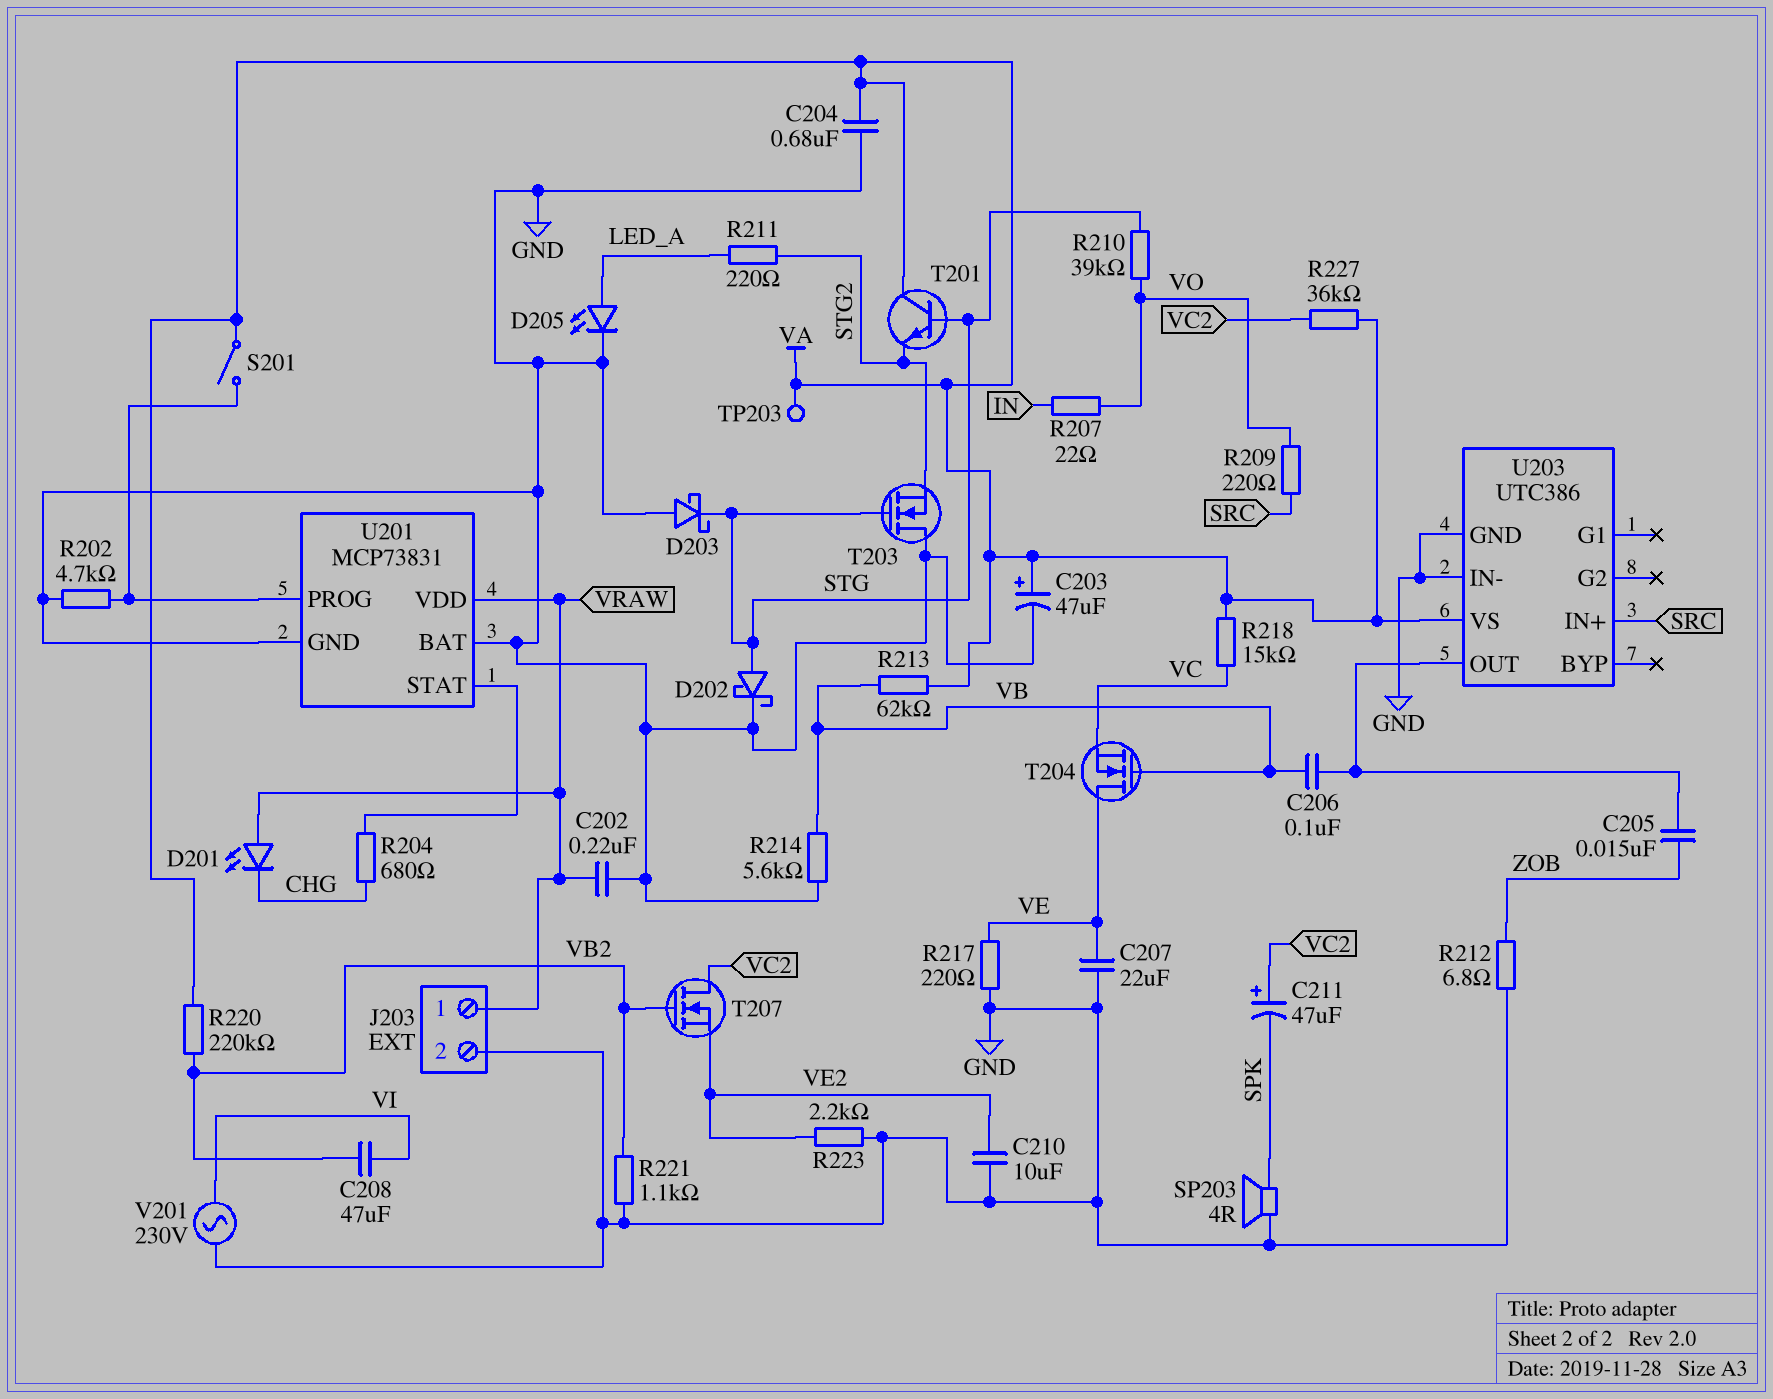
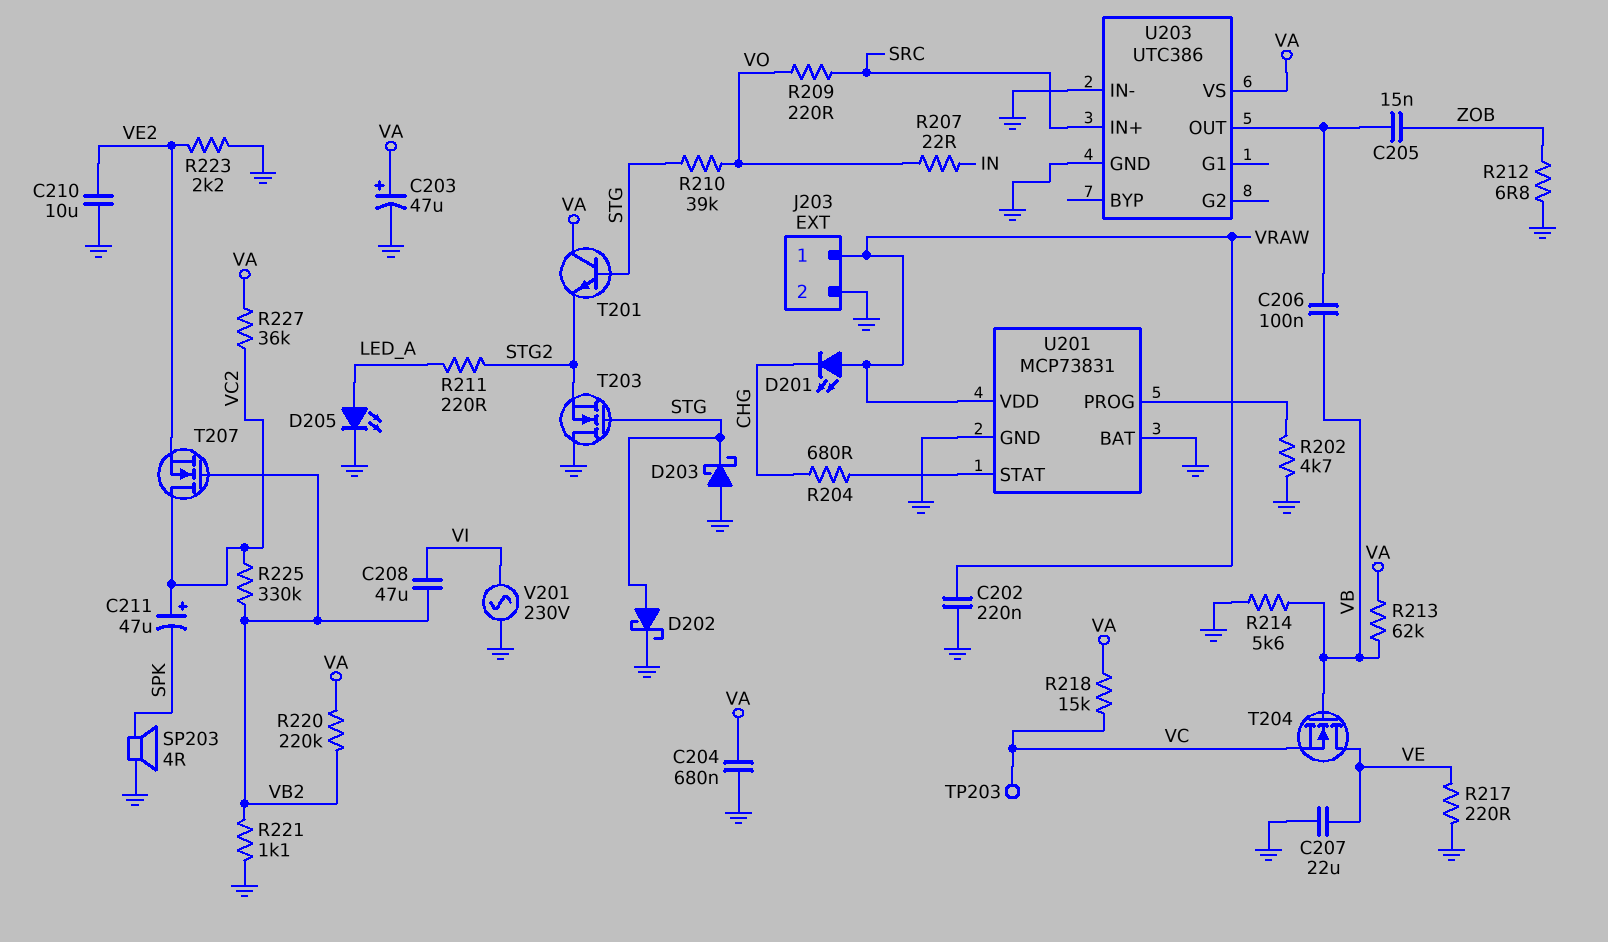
R225: none -> 330k (VB2, VC2)
S201: switch (U201/PROG, VA) -> none
TP203: test point (VA) -> test point (VC)

